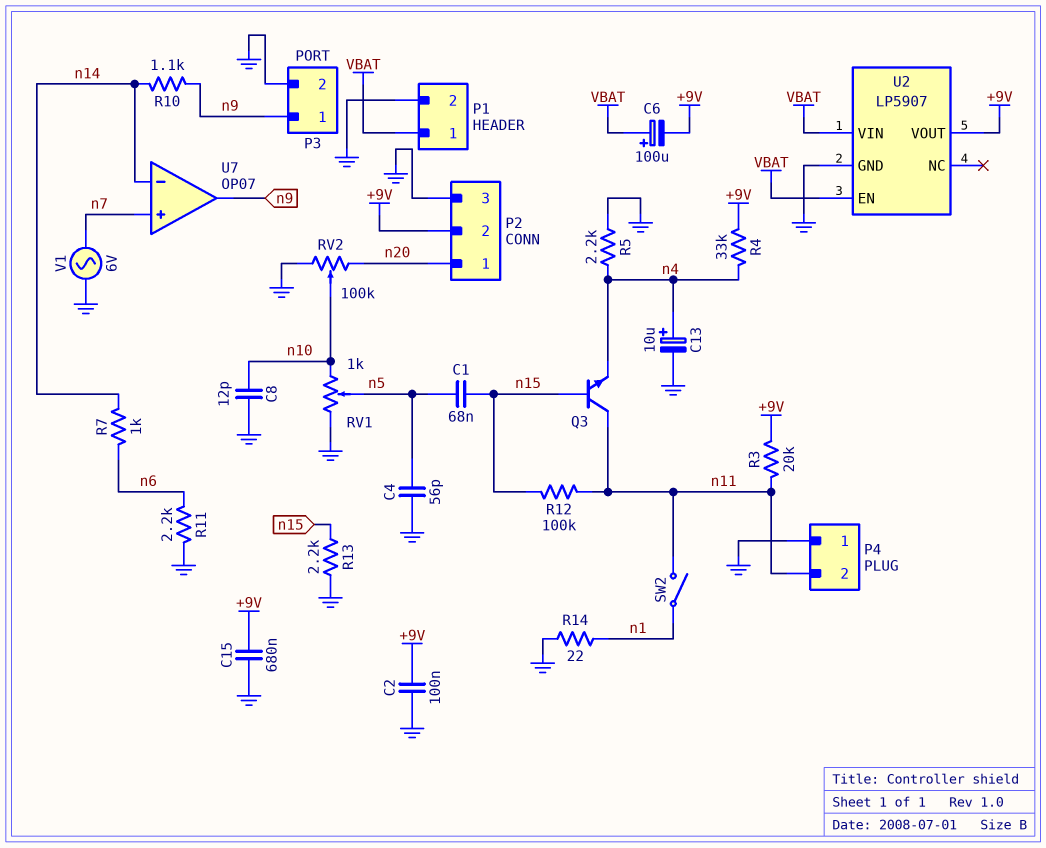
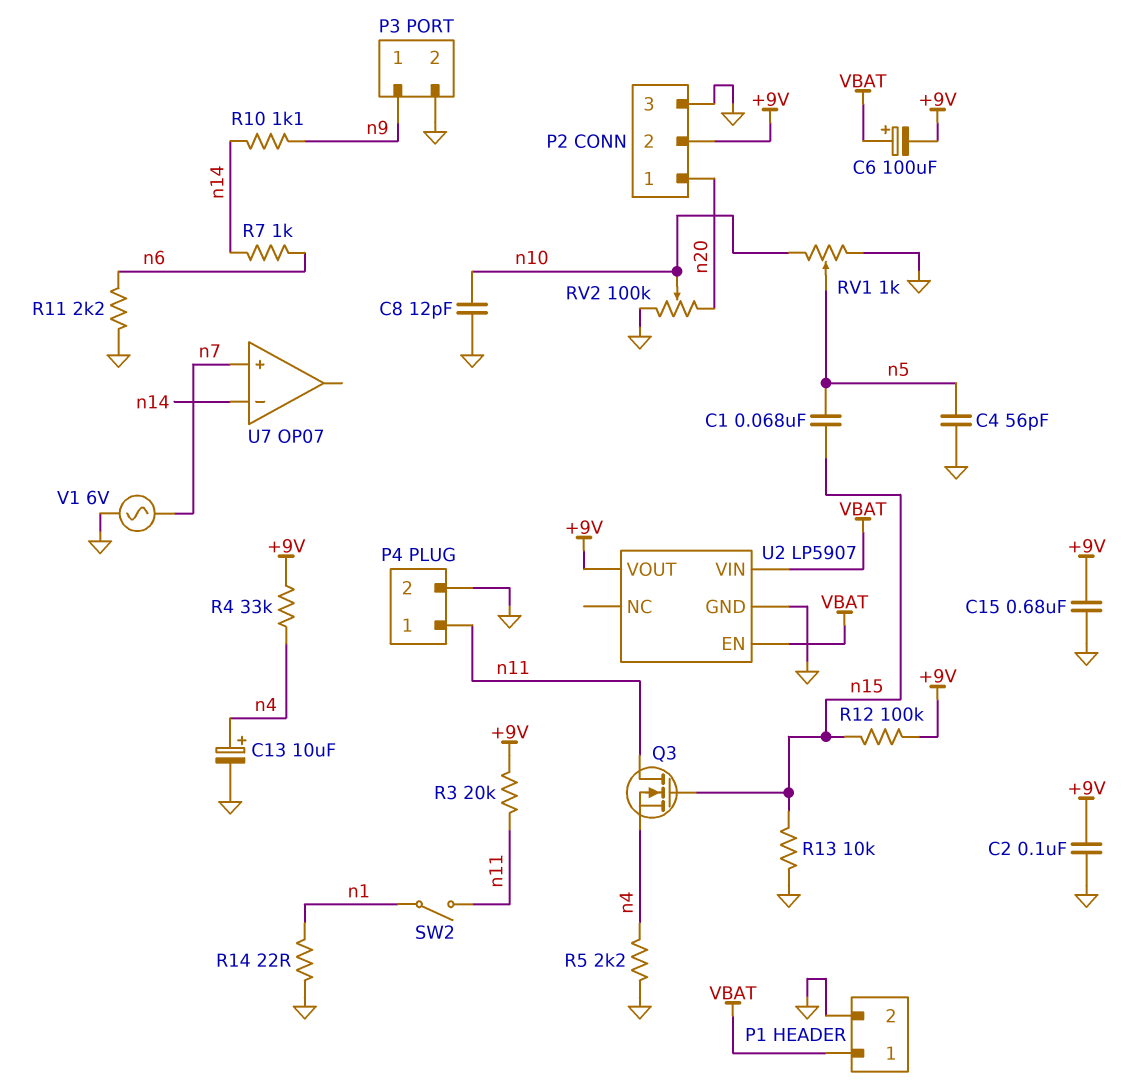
P4 pin 1: GND -> n11
P4 pin 2: n11 -> GND
Q3: NPN (B n15, C n11, E n4) -> NMOS (G n15, D n11, S n4)
R12: 100k (n11, n15) -> 100k (+9V, n15)
R13: 2.2k (GND, n15) -> 10k (GND, n15)
U7 pin out: n9 -> none

